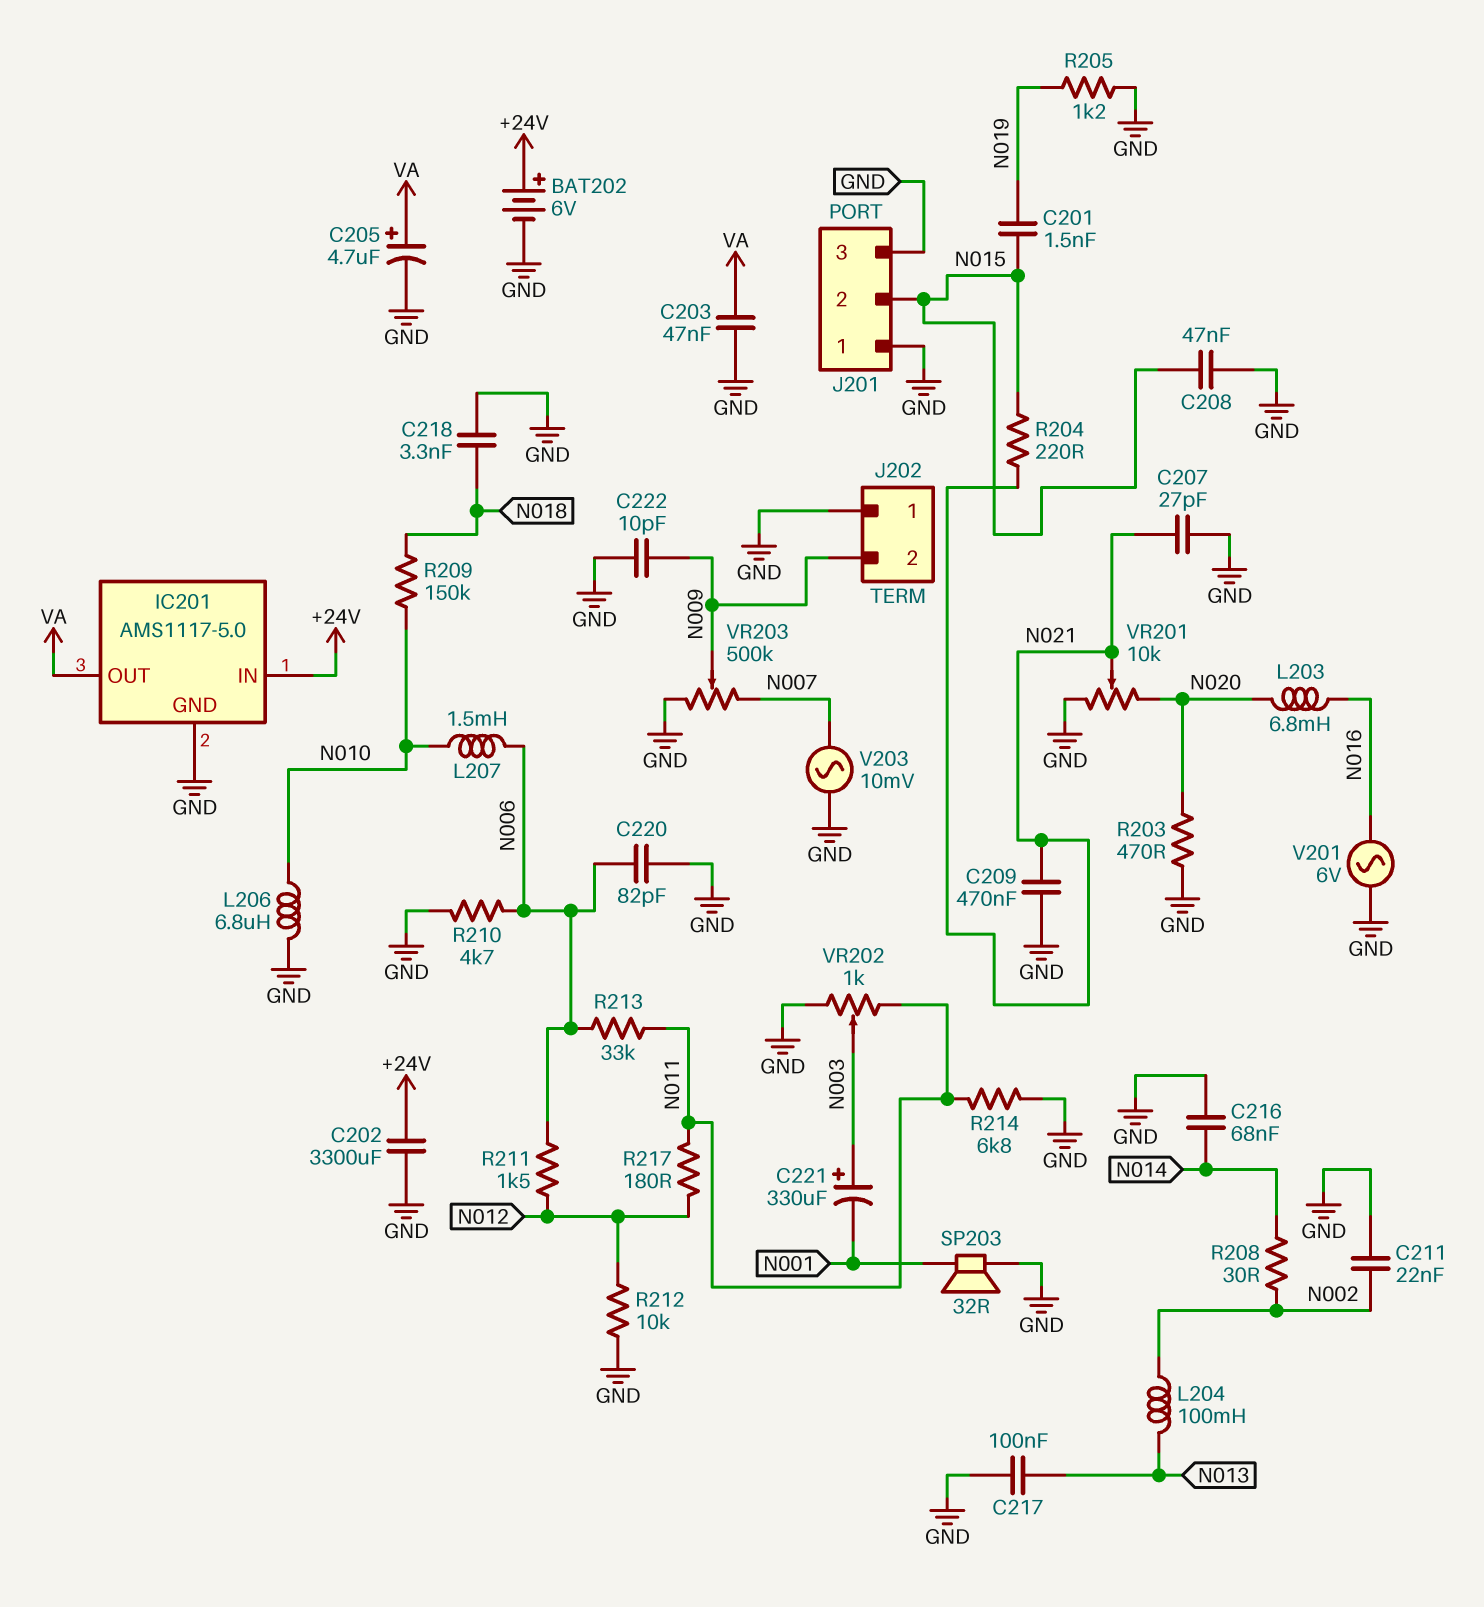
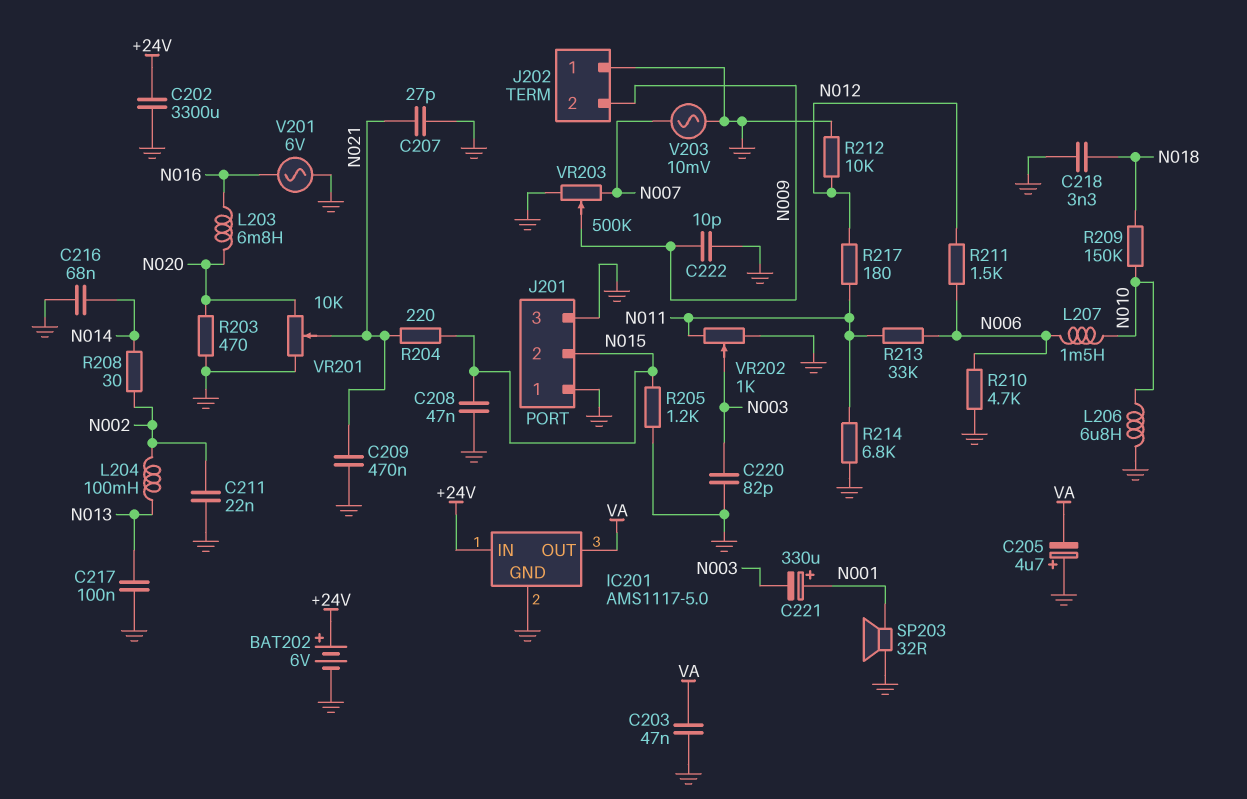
C201: 1.5nF (N015, N019) -> none
C205: 4.7uF (plus VA, minus GND) -> 4.7uF (plus GND, minus VA)
C220: 82pF (GND, N006) -> 82pF (GND, N003)
C221: 330uF (plus N003, minus N001) -> 330uF (plus N001, minus N003)
R205: 1.2k (GND, N019) -> 1.2k (GND, N015)

